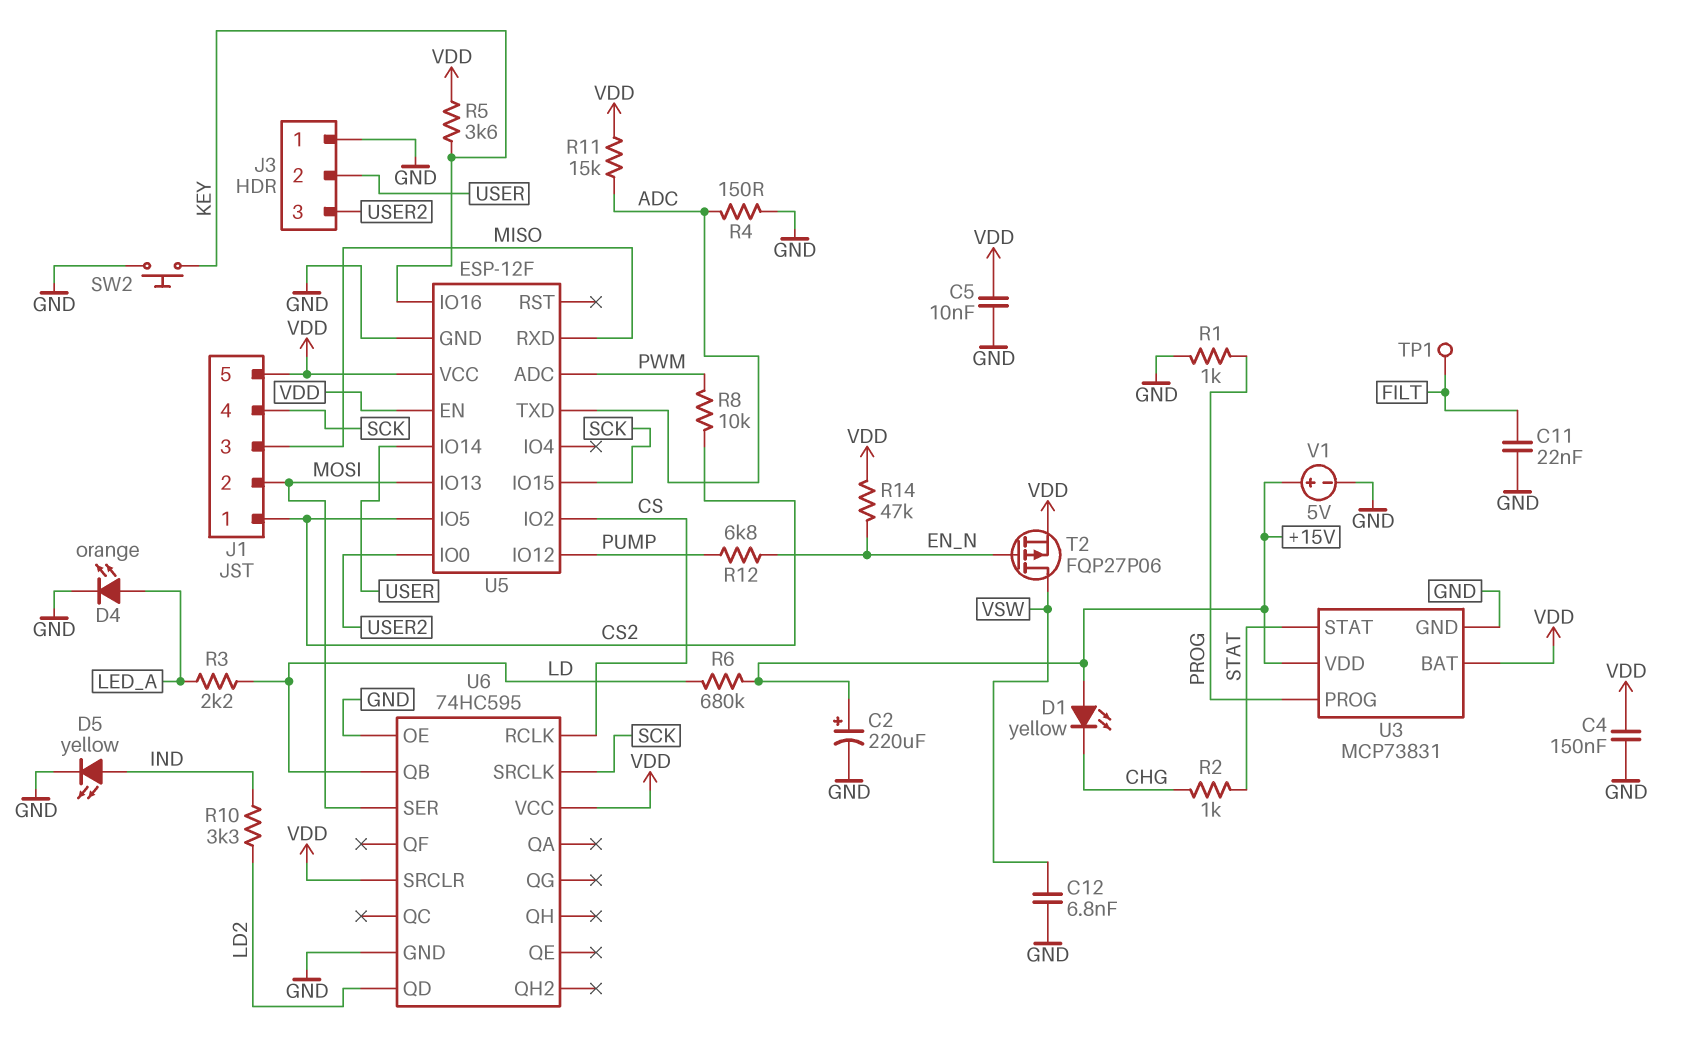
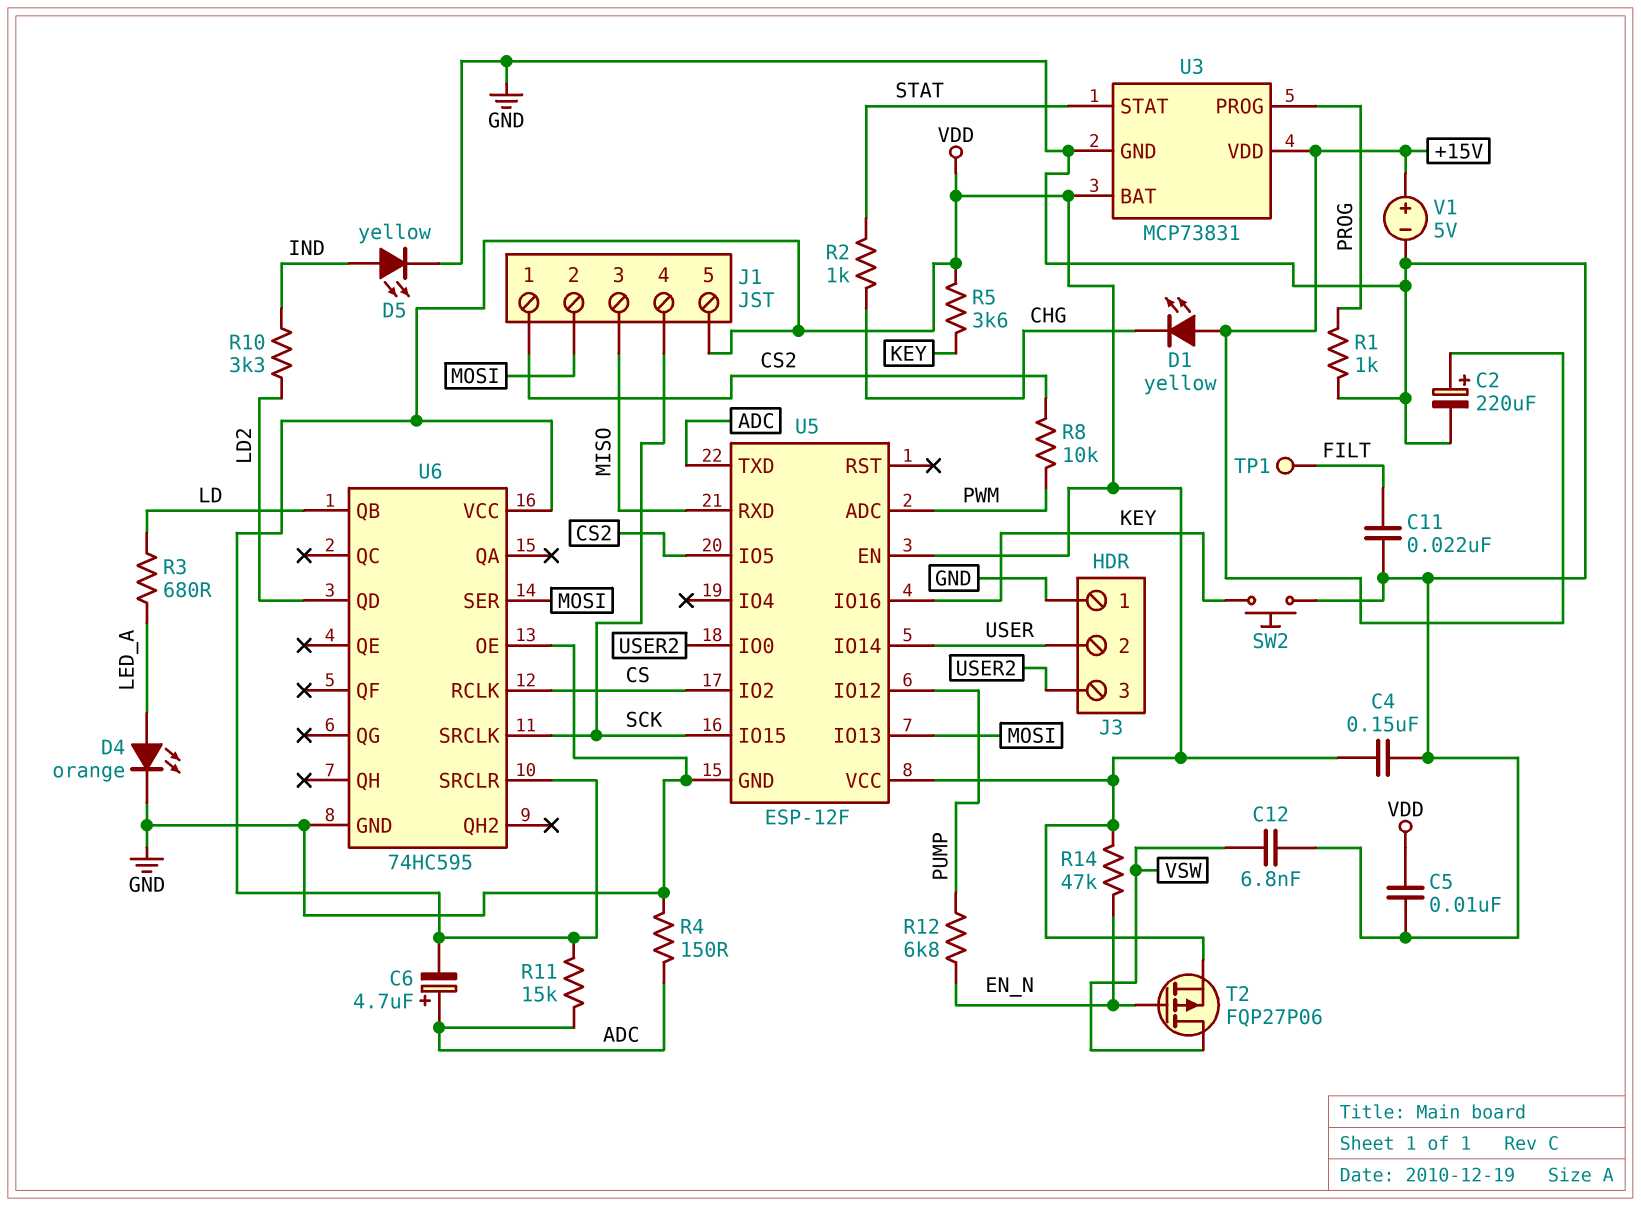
C6: none -> 4.7uF (plus ADC, minus VDD)
R3: 2.2k (LD, LED_A) -> 680 (LD, LED_A)
R6: 680k (+15V, LD) -> none

